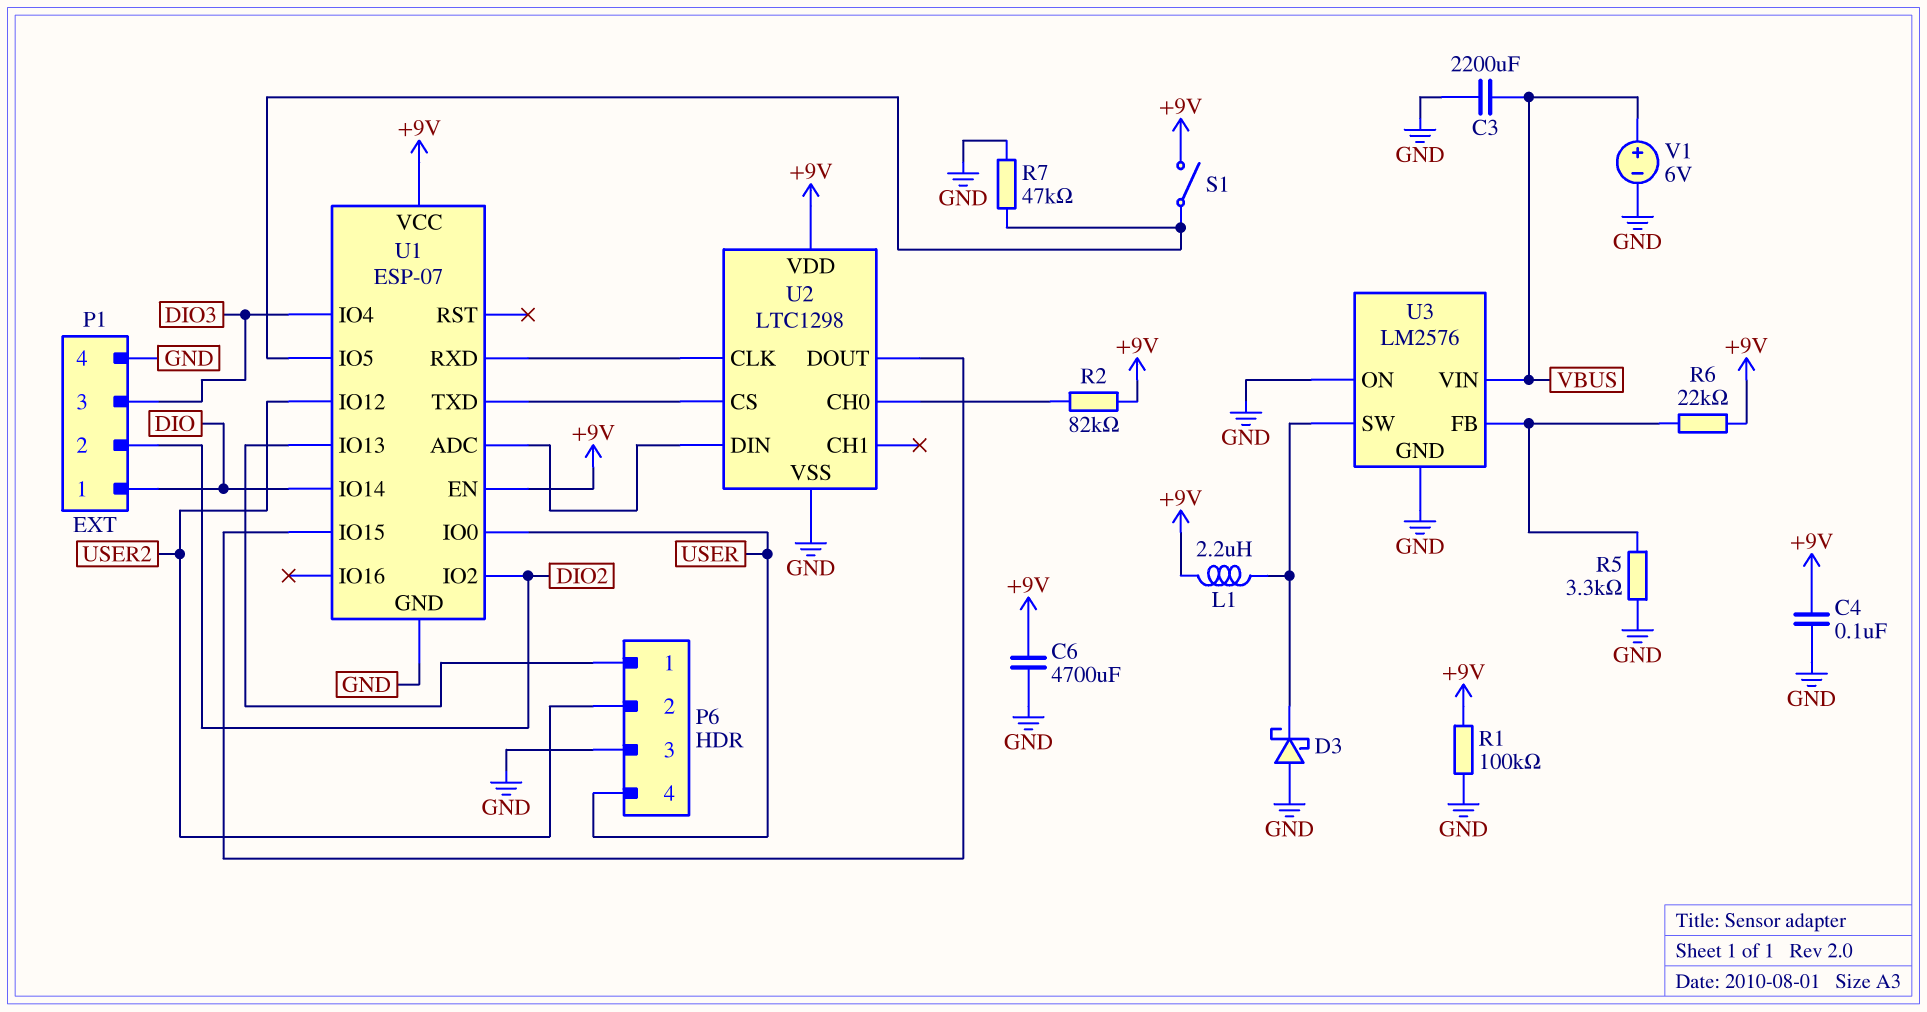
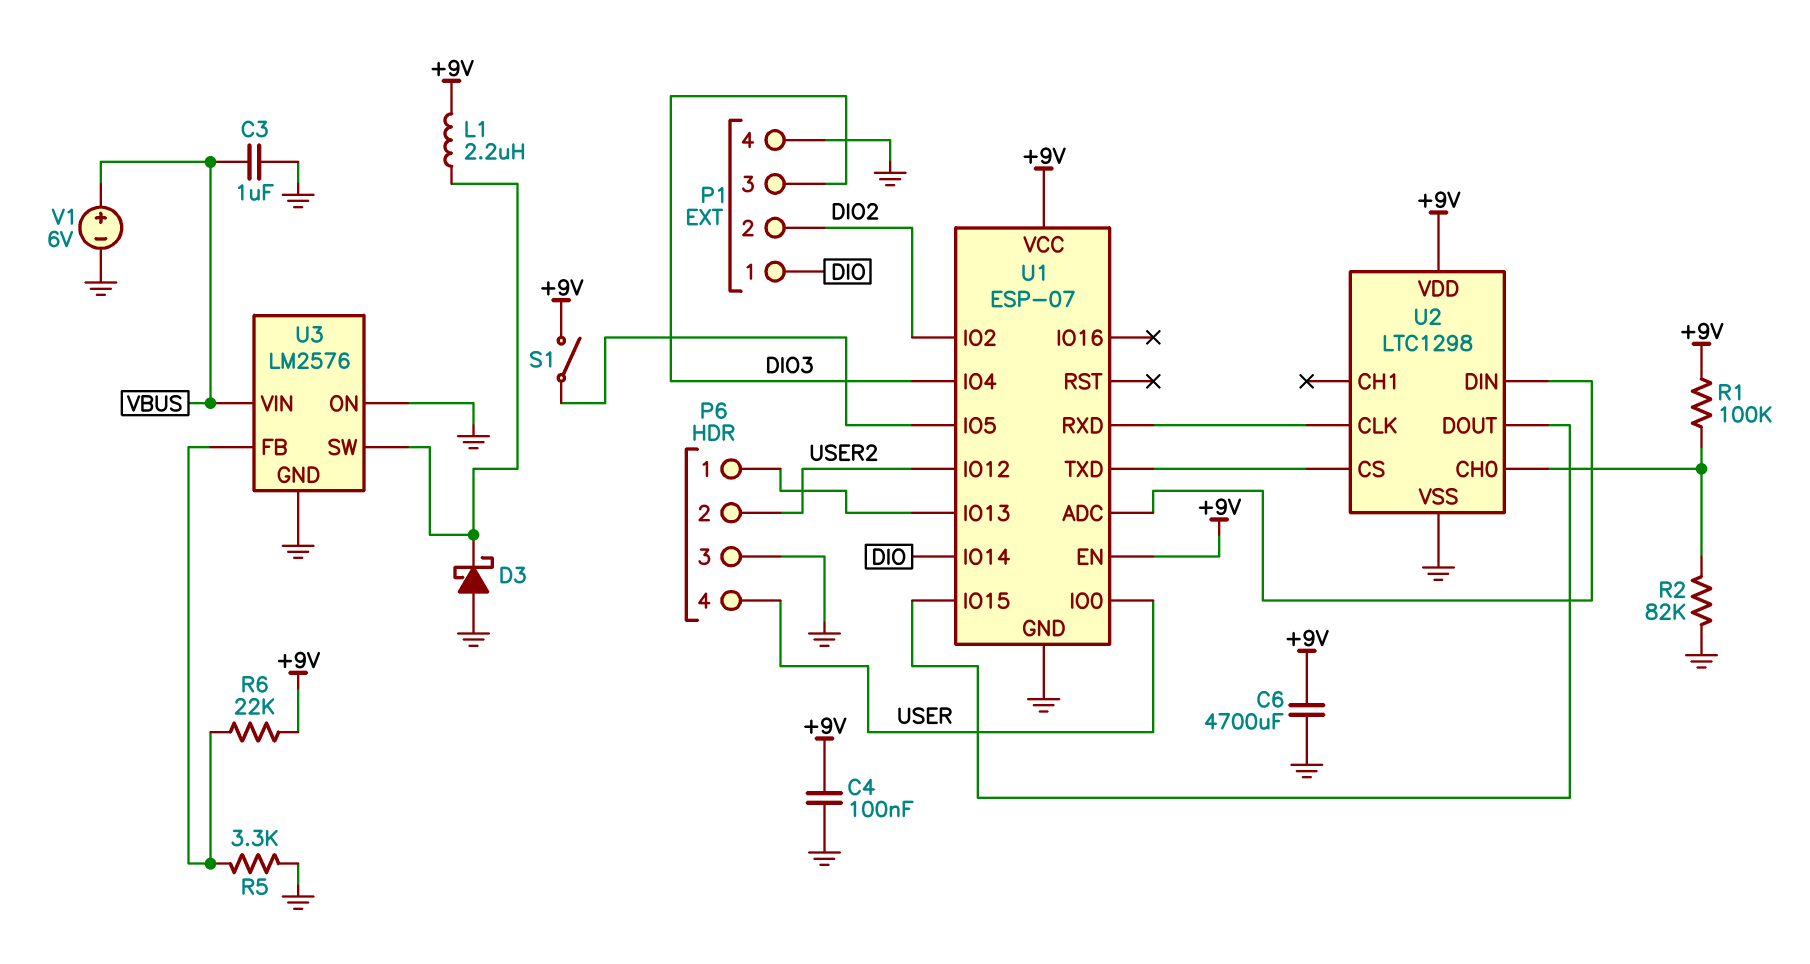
C3: 2200uF (GND, VBUS) -> 1uF (GND, VBUS)
R1: 100k (+9V, GND) -> 100k (+9V, U2/CH0)
R2: 82k (+9V, U2/CH0) -> 82k (GND, U2/CH0)
R7: 47k (GND, U1/IO5) -> none

